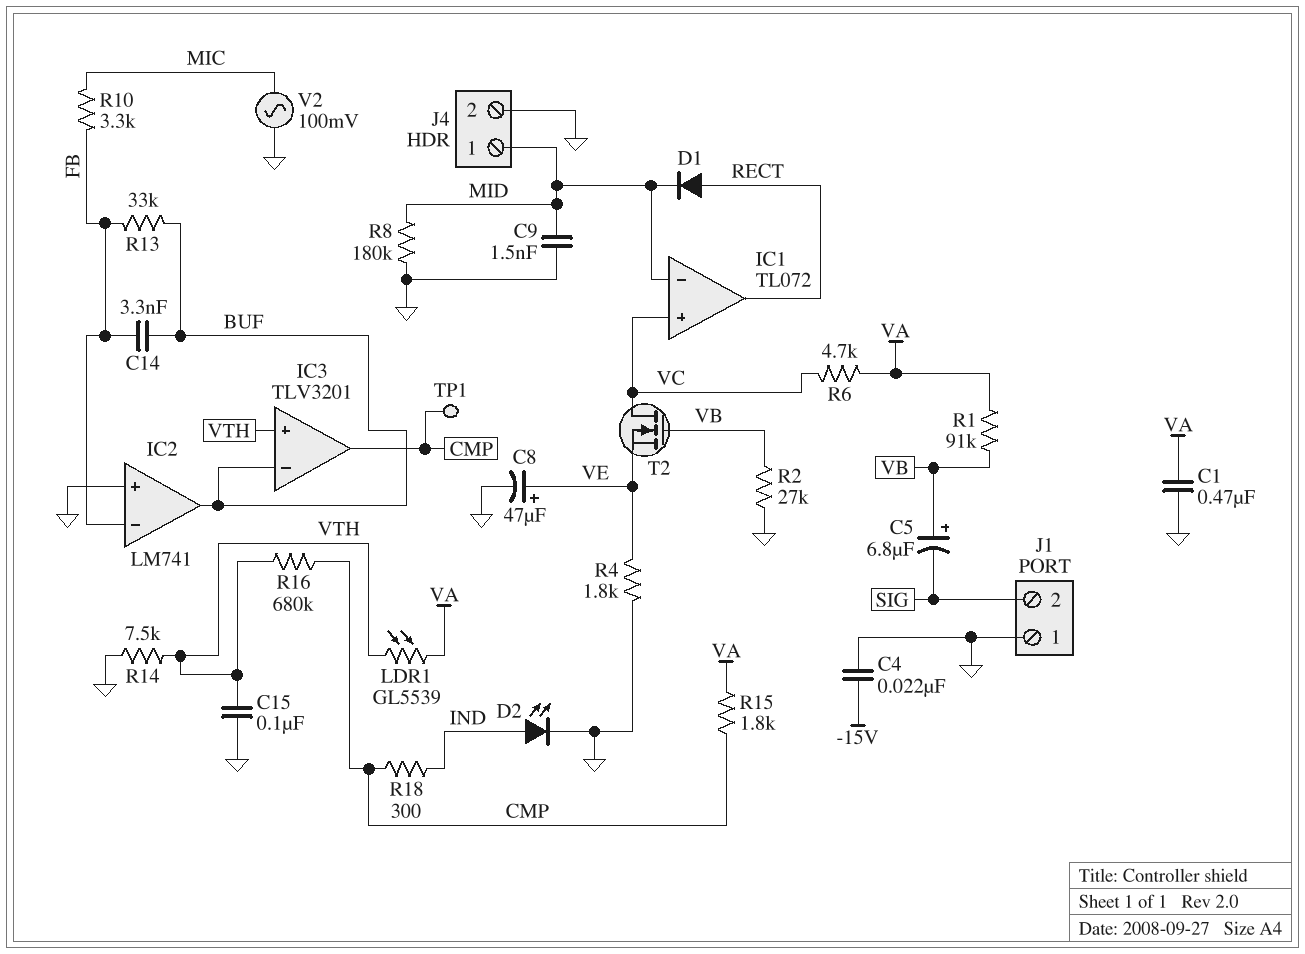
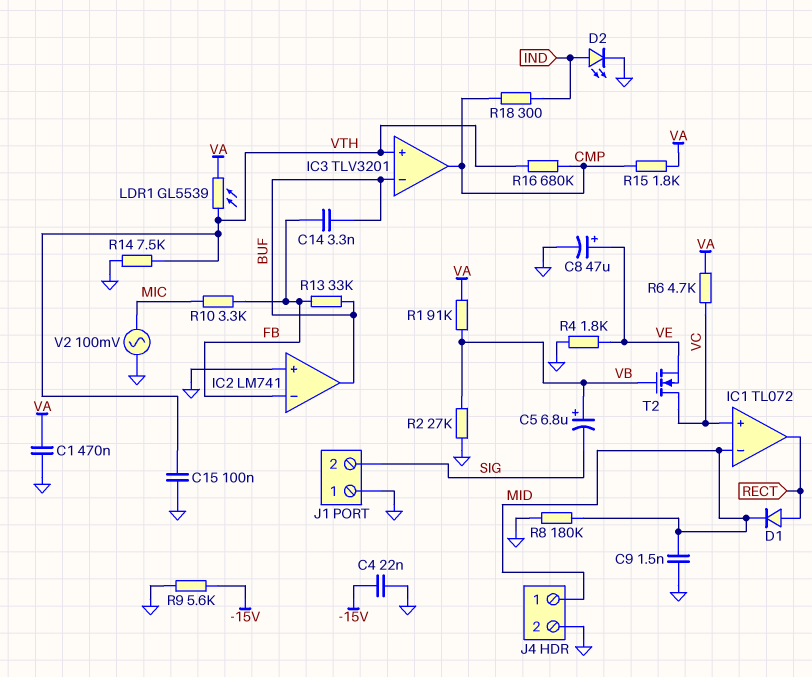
R9: none -> 5.6k (-15V, GND)
TP1: test point (CMP) -> none

